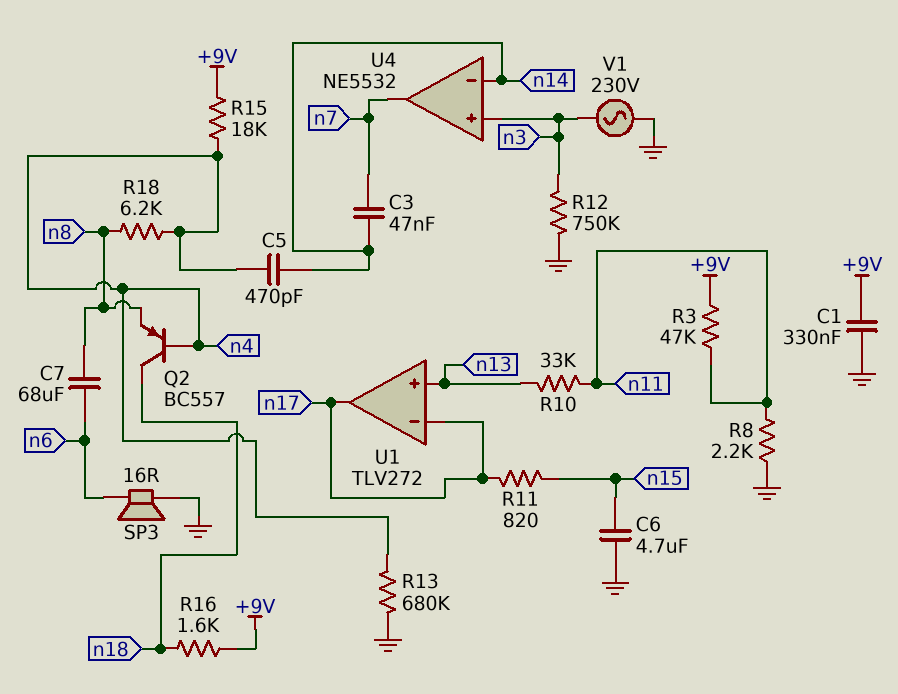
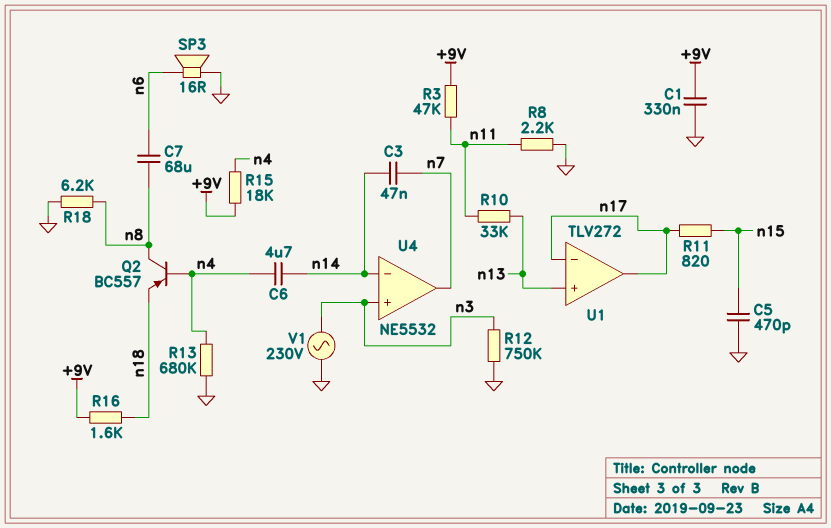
C5: 470pF (n4, n14) -> 470pF (GND, n15)
C6: 4.7uF (GND, n15) -> 4.7uF (n4, n14)
Q2: PNP BC557 (B n4, C n18, E n8) -> PNP BC557 (B n4, C n8, E n18)
R18: 6.2k (n4, n8) -> 6.2k (GND, n8)

